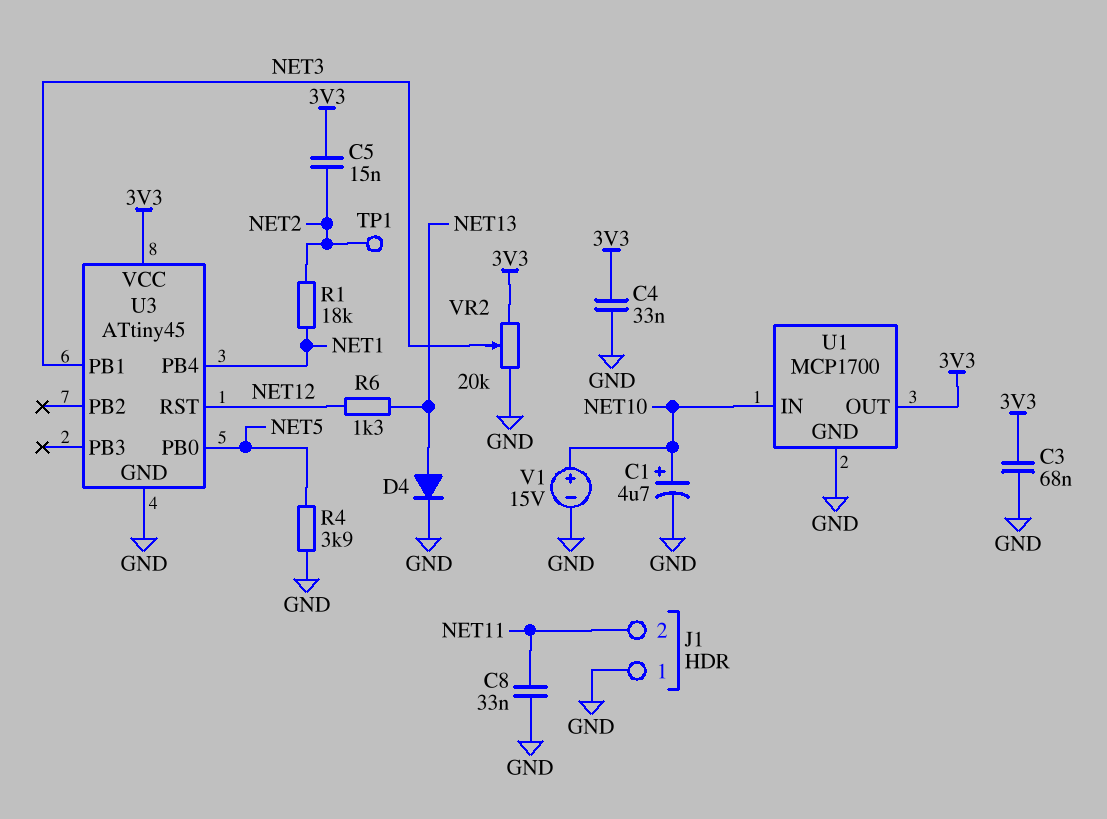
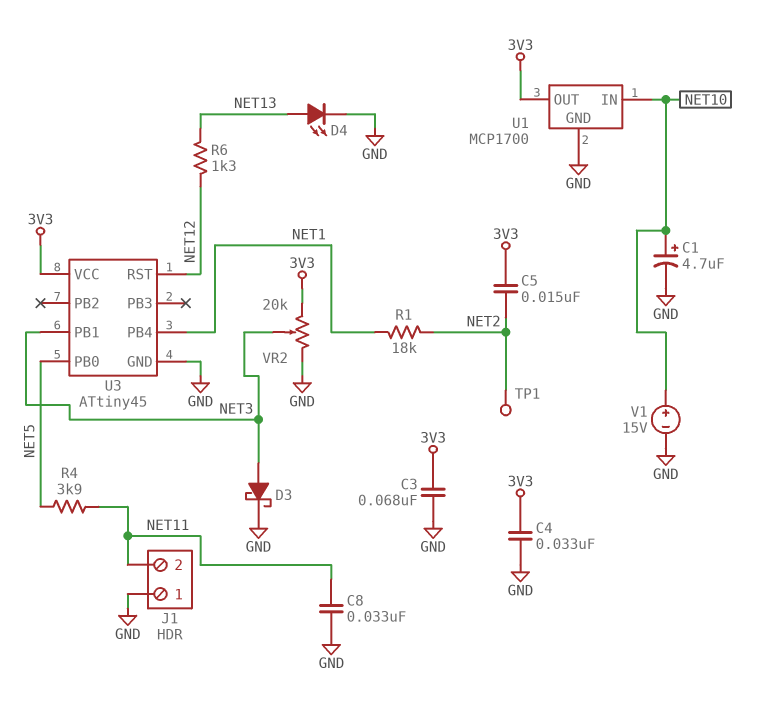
D3: none -> schottky (A NET3, K GND)
D4: diode (A NET13, K GND) -> LED (A NET13, K GND)
R4: 3.9k (GND, NET5) -> 3.9k (NET5, NET11)

